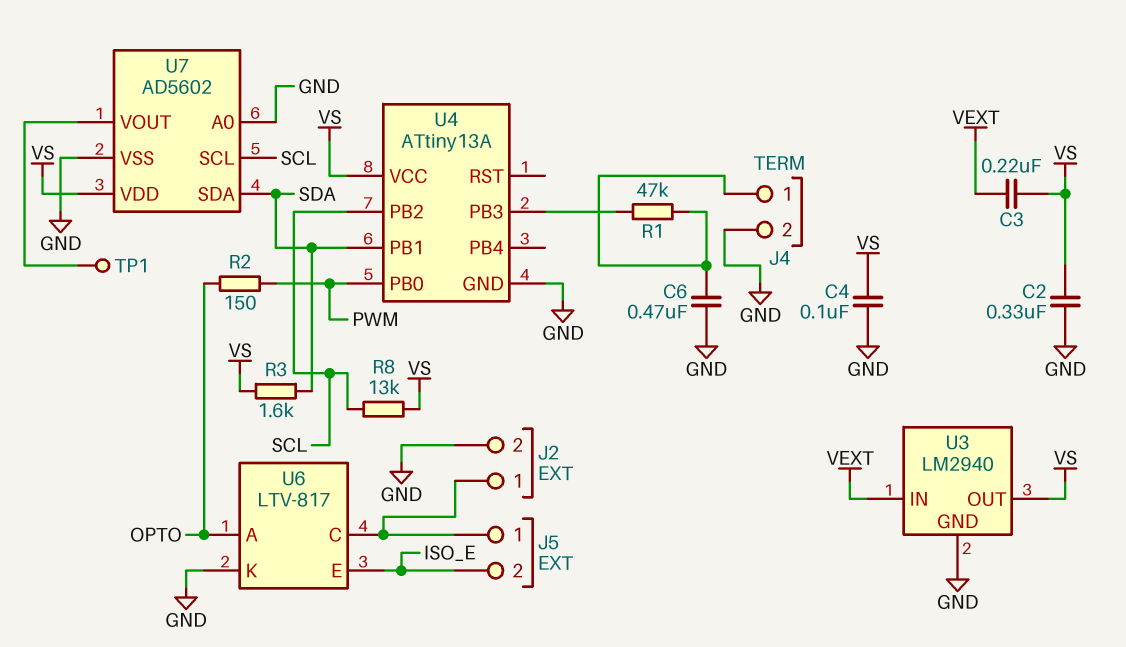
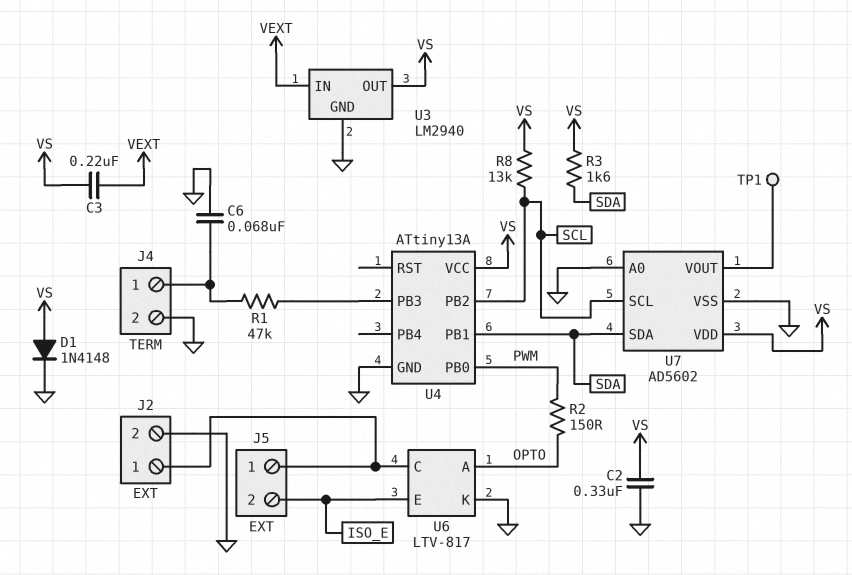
C4: 100nF (GND, VS) -> none
C6: 470nF (GND, J4/1) -> 68nF (GND, J4/1)
D1: none -> diode 1N4148 (A VS, K GND)

